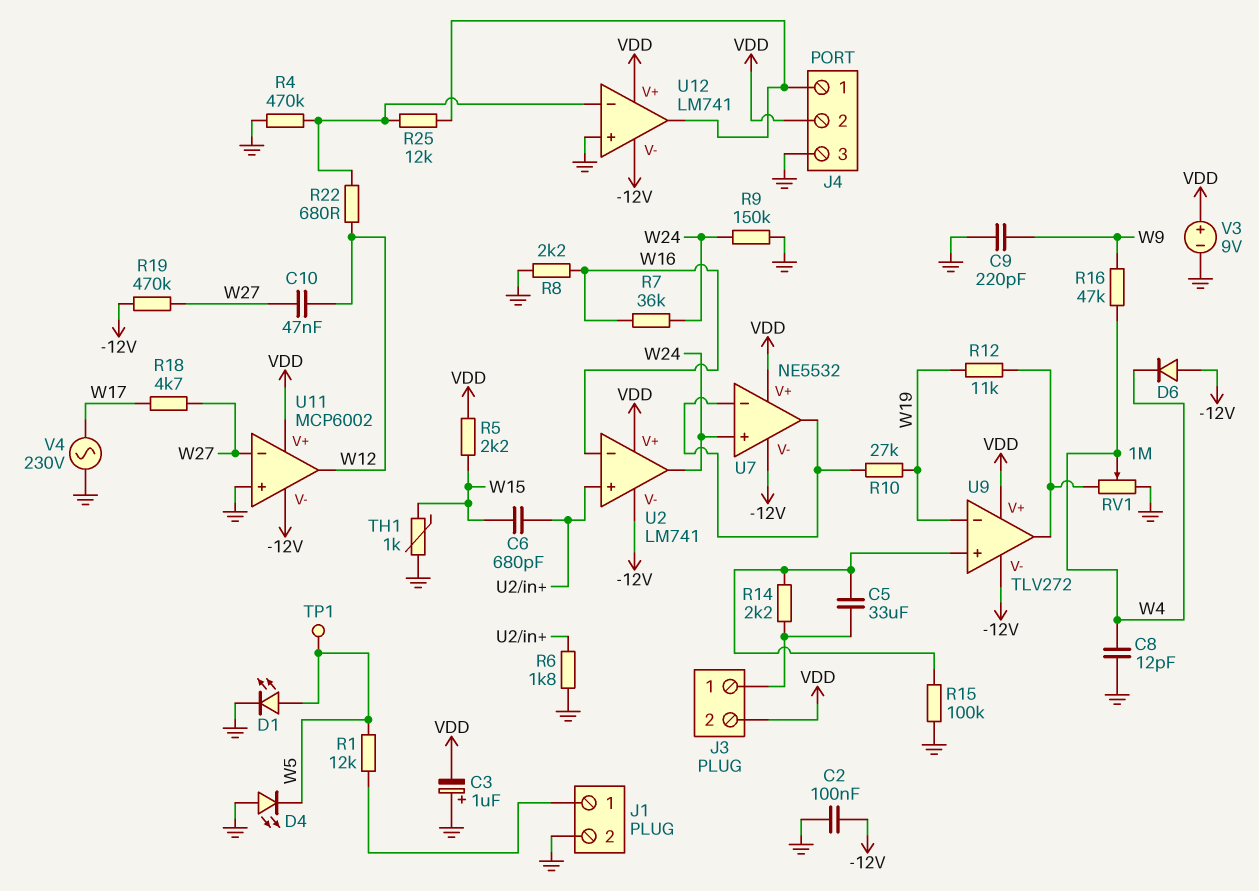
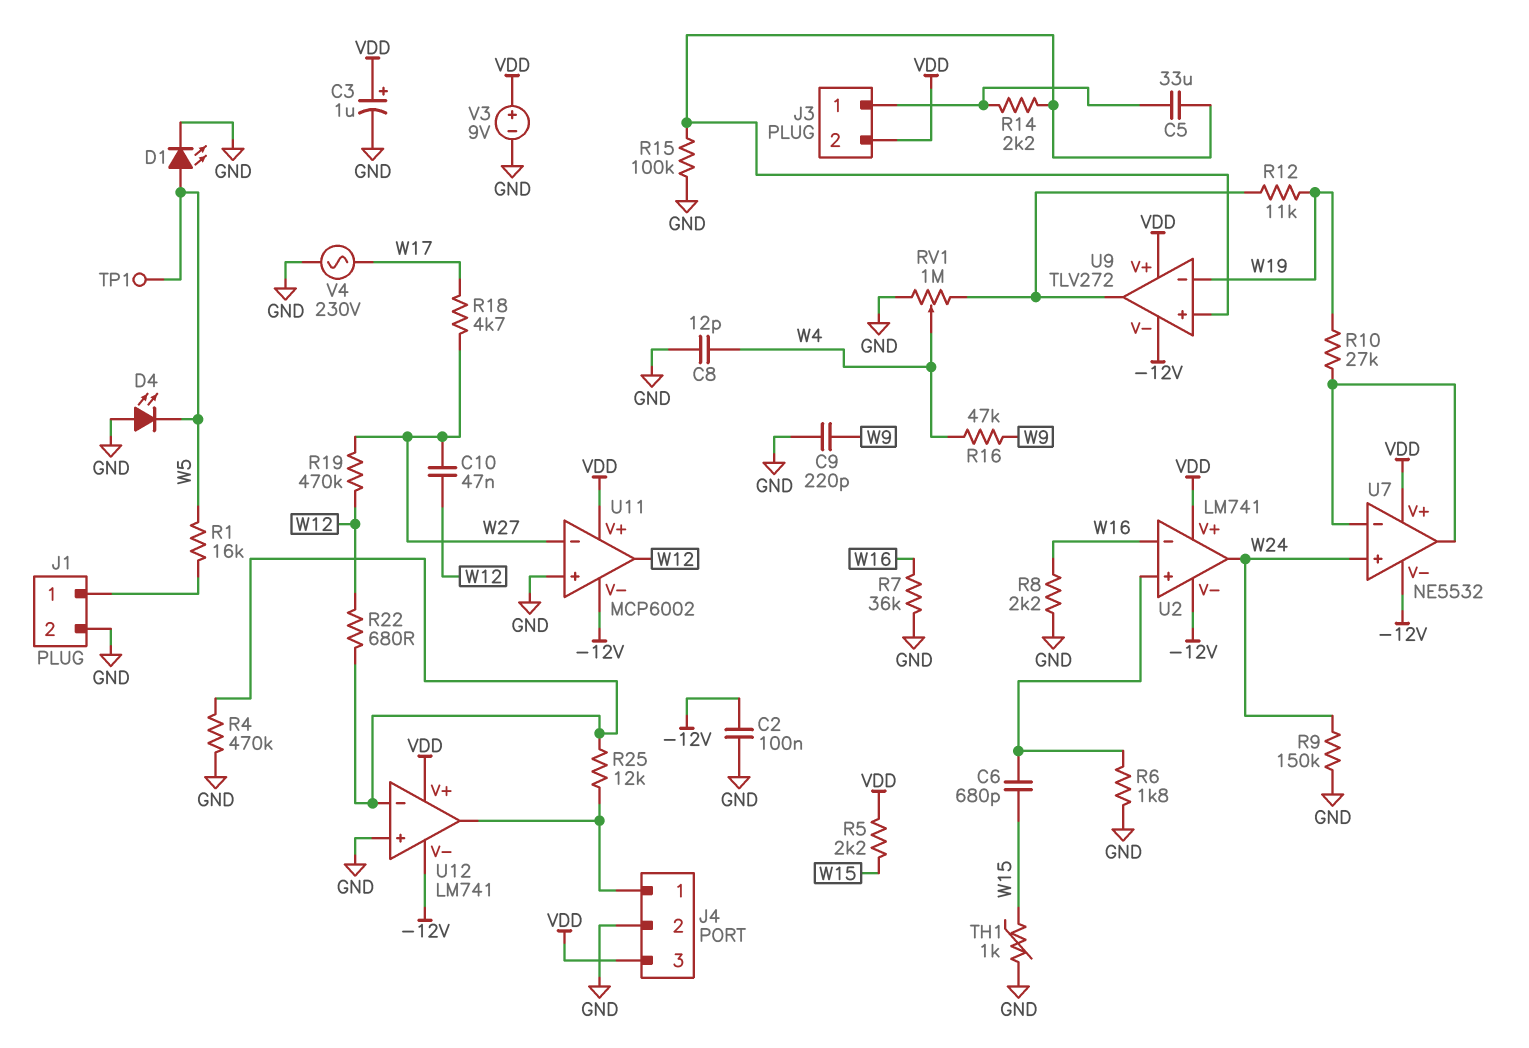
C3: 1uF (plus GND, minus VDD) -> 1uF (plus VDD, minus GND)
D6: diode (A -12V, K W4) -> none
J4 pin 2: VDD -> GND
J4 pin 3: GND -> VDD
R1: 12k (J1/1, W5) -> 16k (J1/1, W5)
R7: 36k (W16, W24) -> 36k (GND, W16)
R19: 470k (-12V, W27) -> 470k (W12, W27)

